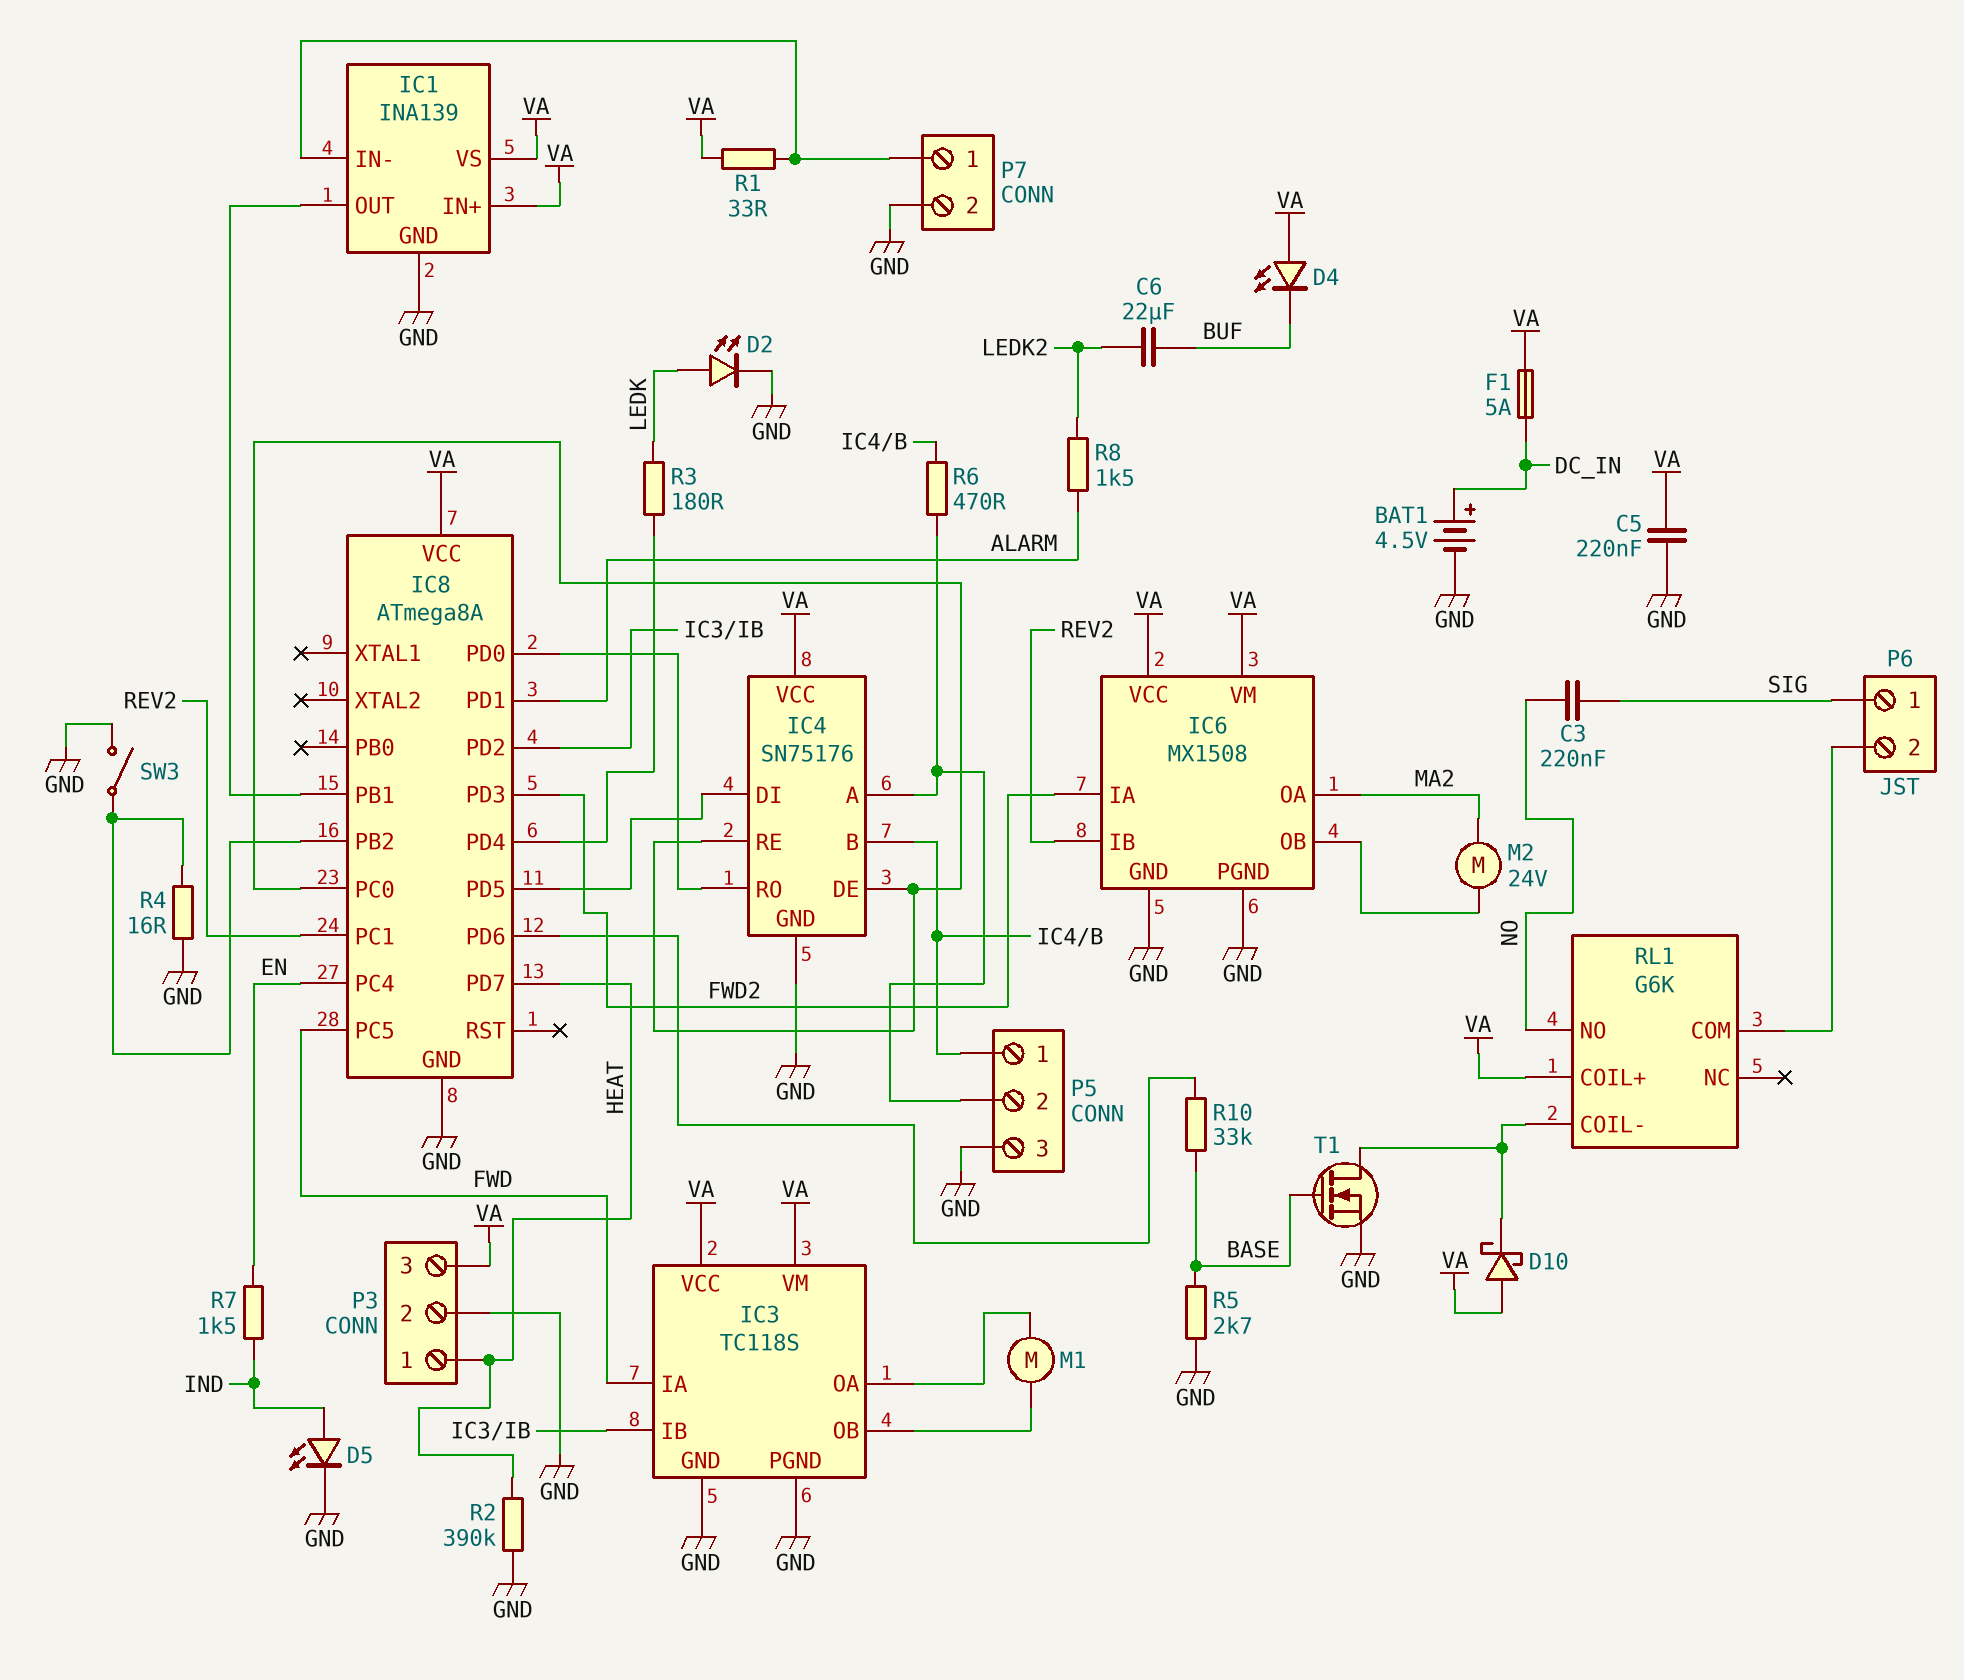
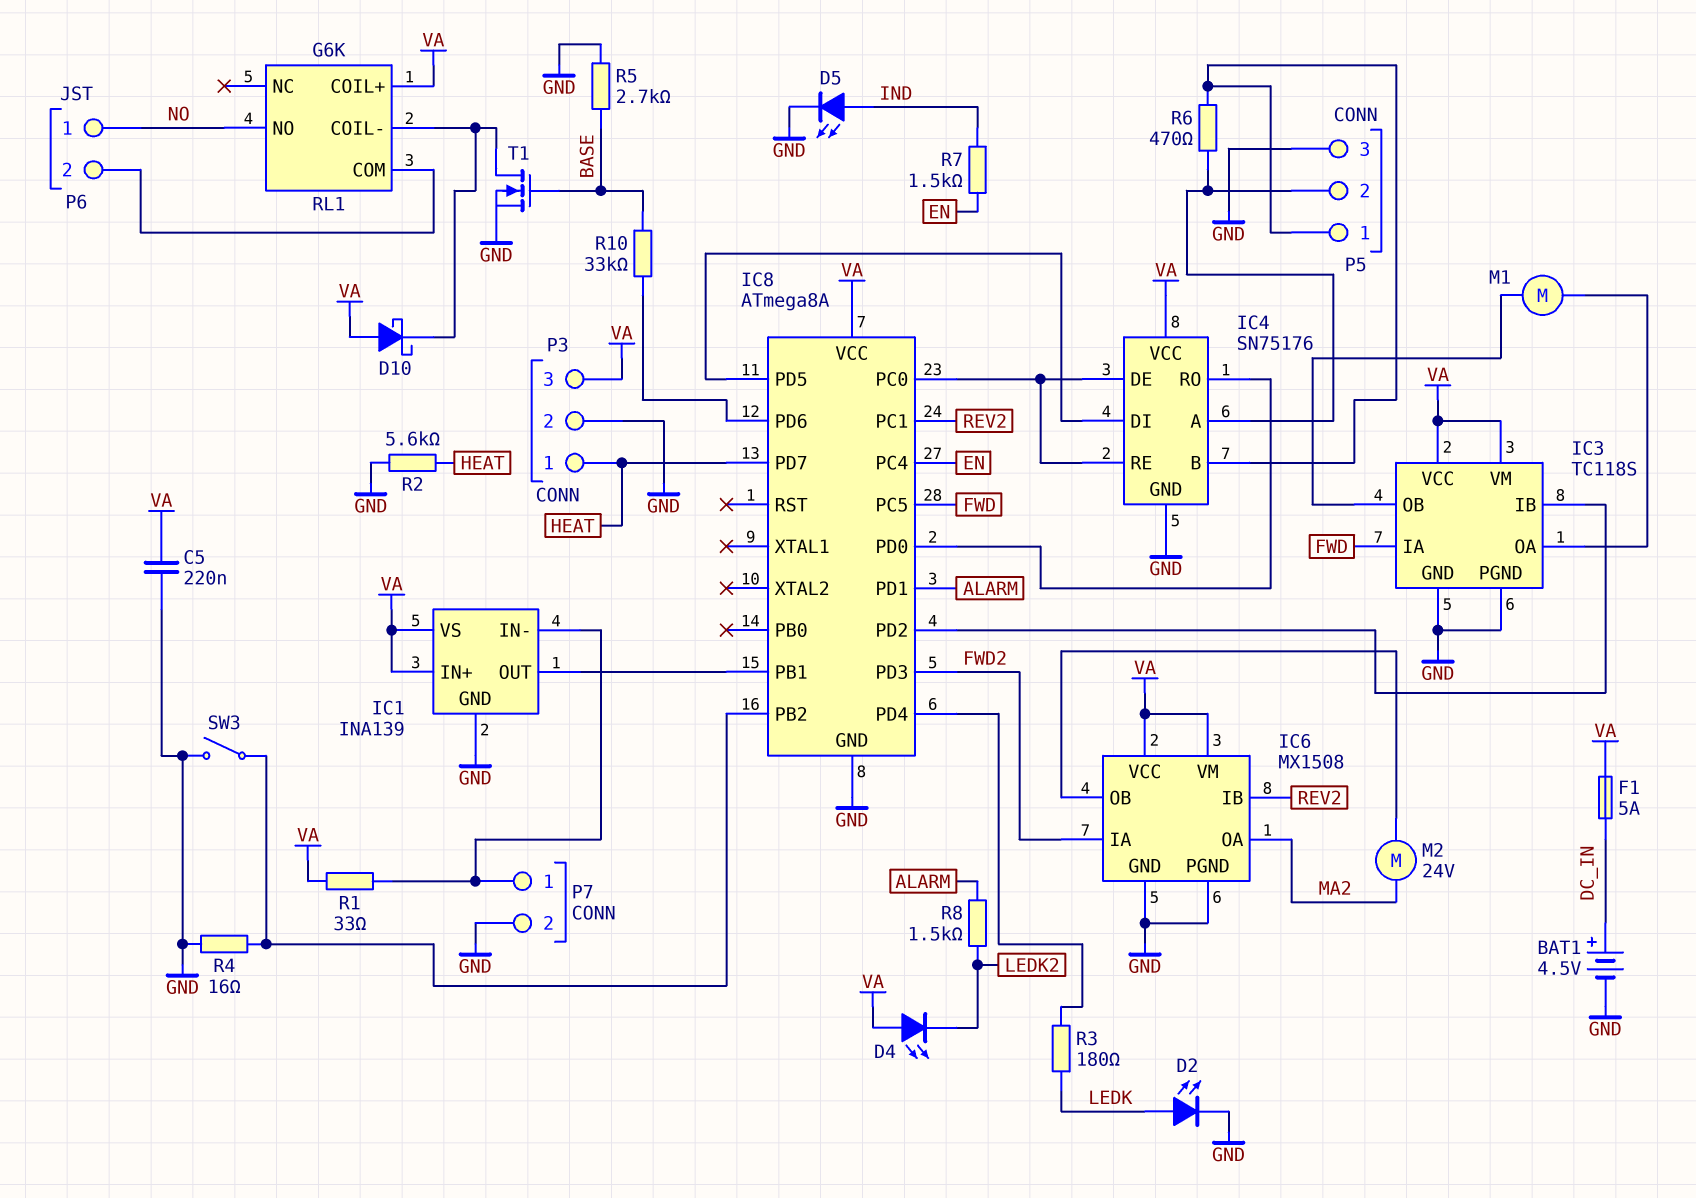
C3: 220nF (NO, SIG) -> none
C6: 22uF (BUF, LEDK2) -> none
D4: LED (A VA, K BUF) -> LED (A VA, K LEDK2)
P6 pin 1: SIG -> NO
R2: 390k (GND, HEAT) -> 5.6k (GND, HEAT)

